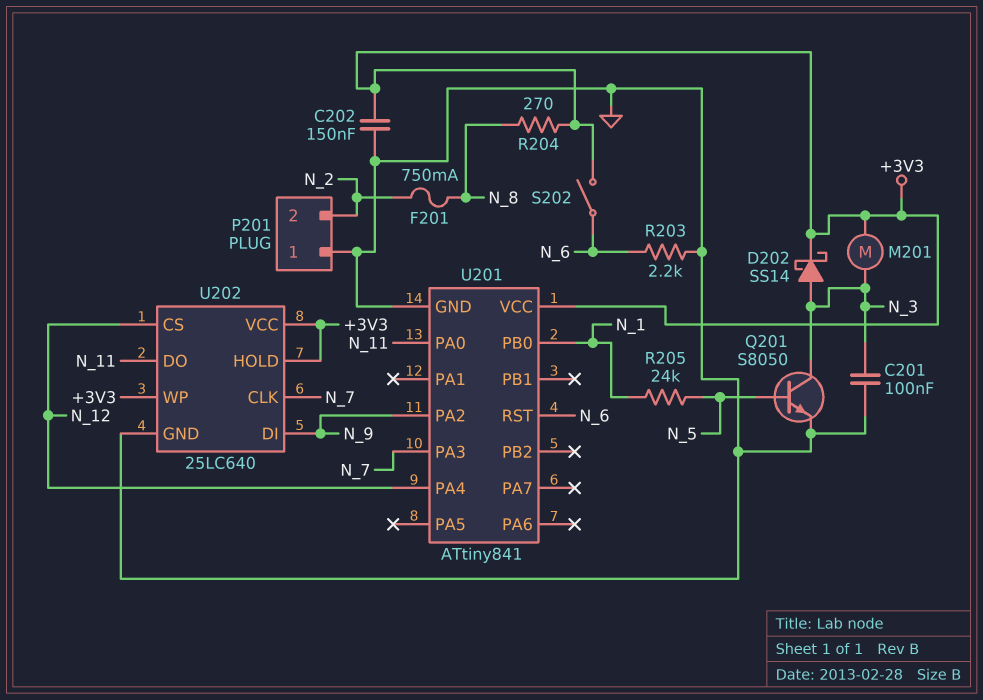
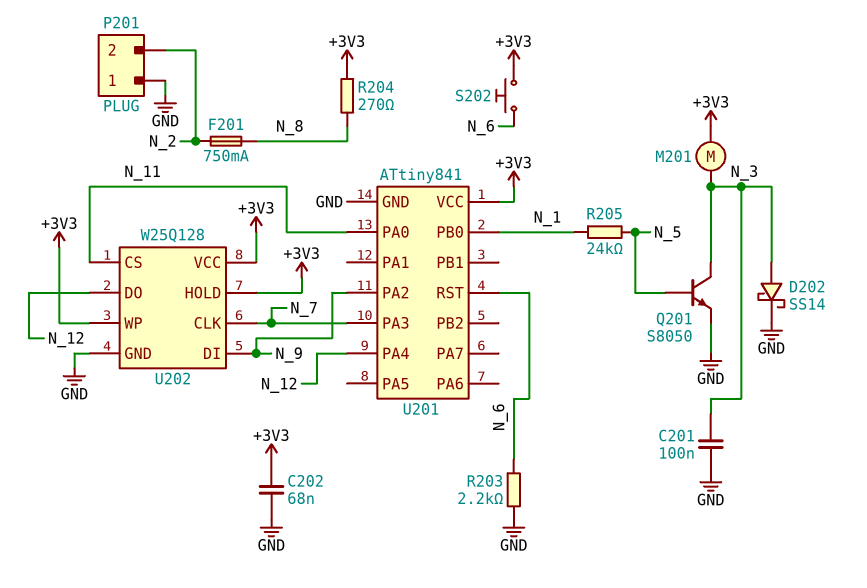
C202: 150nF (+3V3, GND) -> 68nF (+3V3, GND)
D202: schottky SS14 (A N_3, K +3V3) -> schottky SS14 (A N_3, K GND)
S202: switch (+3V3, N_6) -> button (+3V3, N_6)
U202: 25LC640 -> W25Q128
U202 pin CS: N_12 -> N_11
U202 pin DO: N_11 -> N_12

